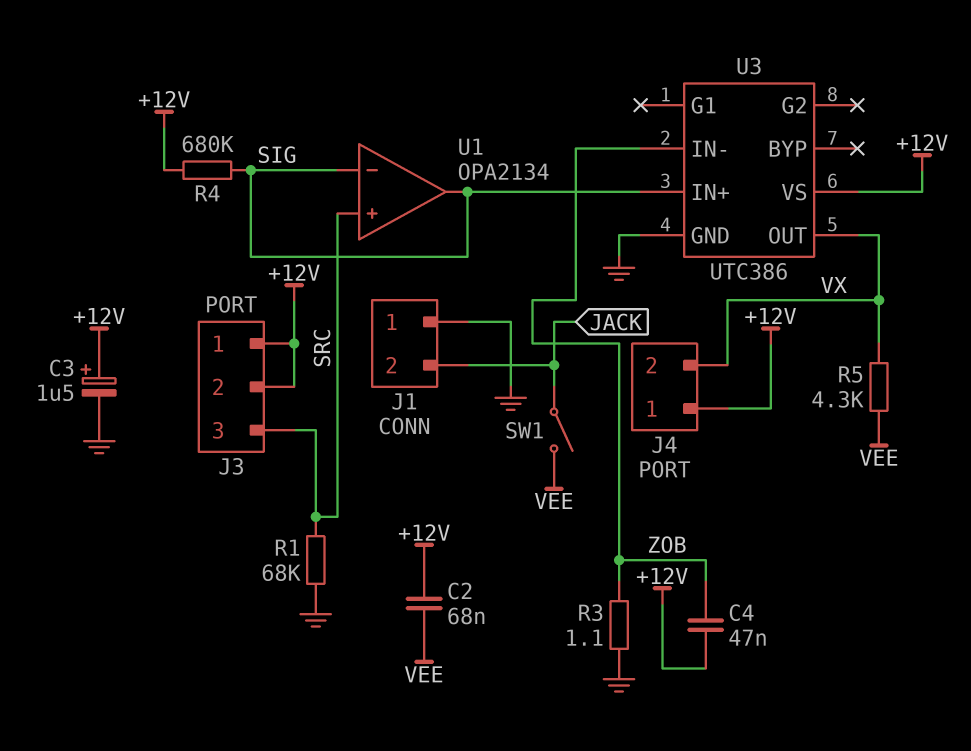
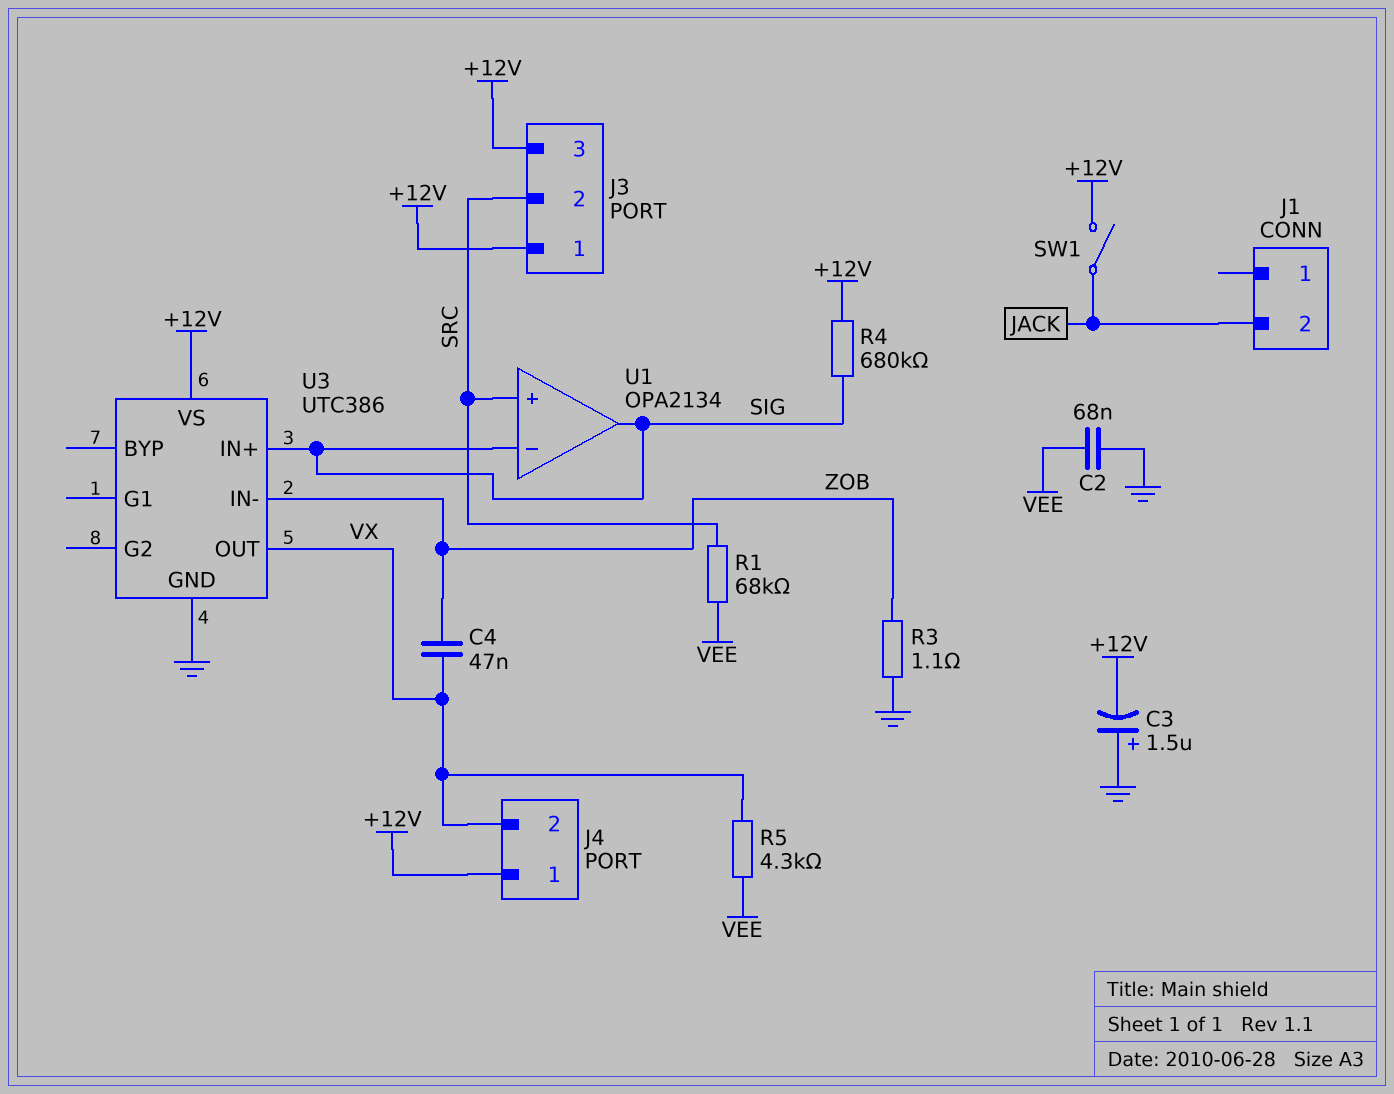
C2: 68nF (+12V, VEE) -> 68nF (GND, VEE)
C3: 1.5uF (plus +12V, minus GND) -> 1.5uF (plus GND, minus +12V)
C4: 47nF (+12V, ZOB) -> 47nF (VX, ZOB)
J1 pin 1: GND -> none
J3 pin 2: +12V -> SRC
J3 pin 3: SRC -> +12V
R1: 68k (GND, SRC) -> 68k (SRC, VEE)
SW1: switch (JACK, VEE) -> switch (+12V, JACK)

